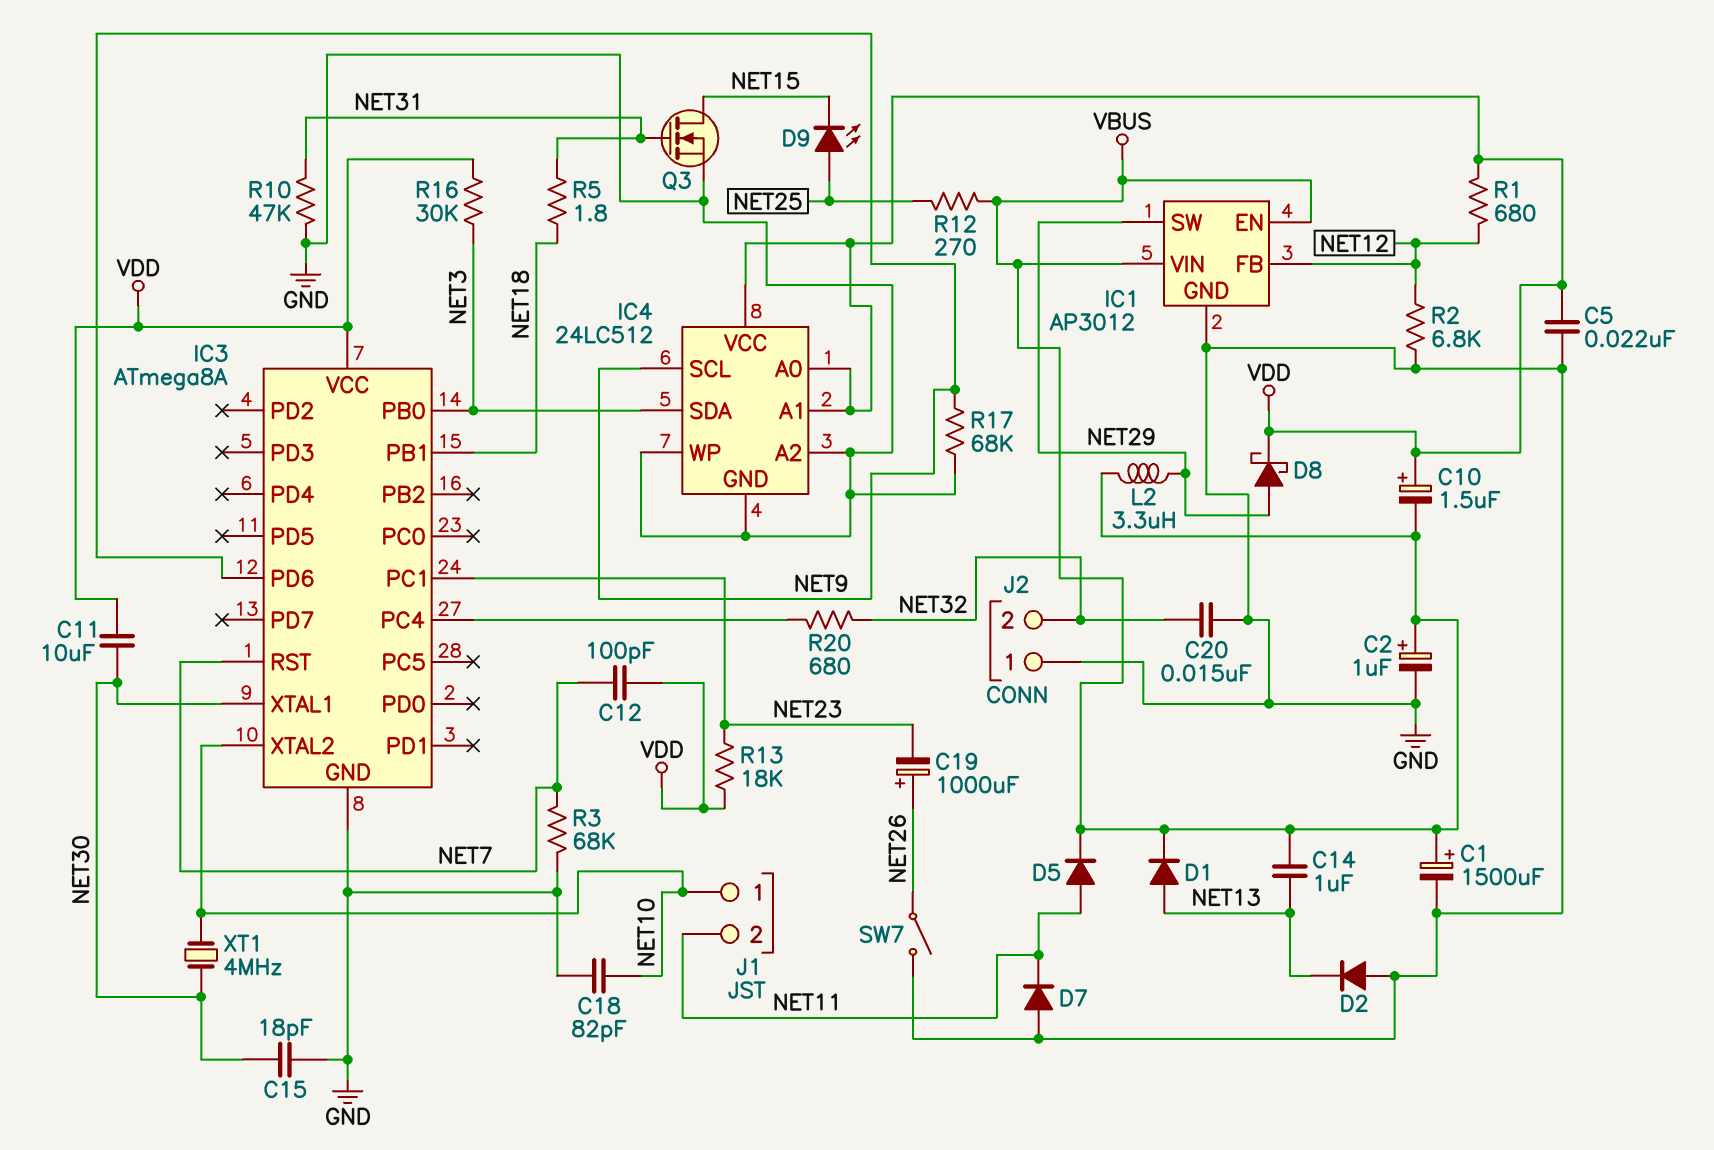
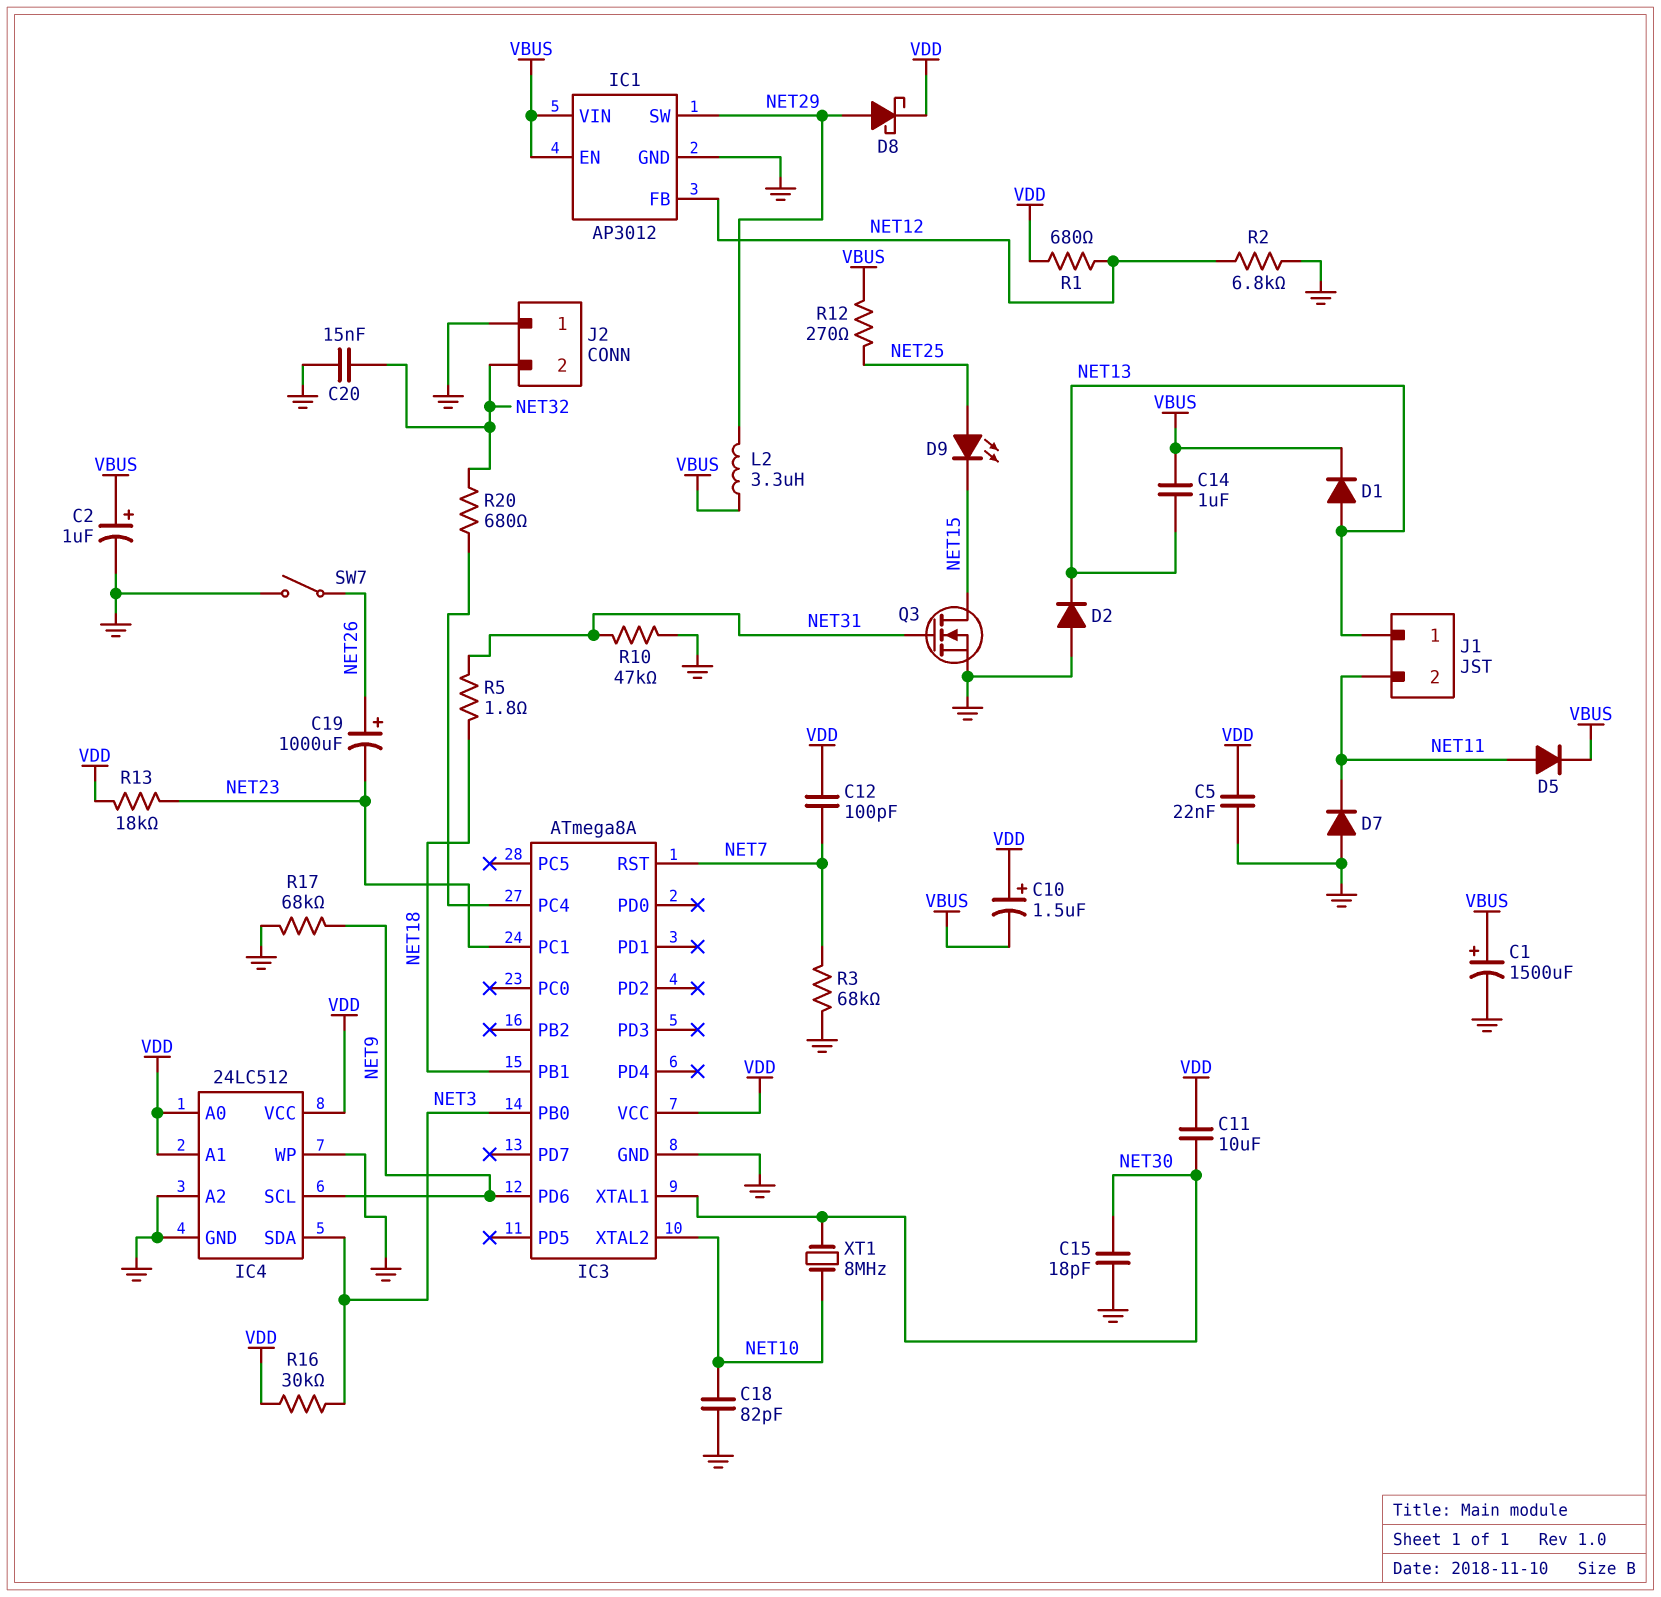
J1 pin 1: NET10 -> NET13
XT1: 4MHz (NET10, NET30) -> 8MHz (NET10, NET30)

